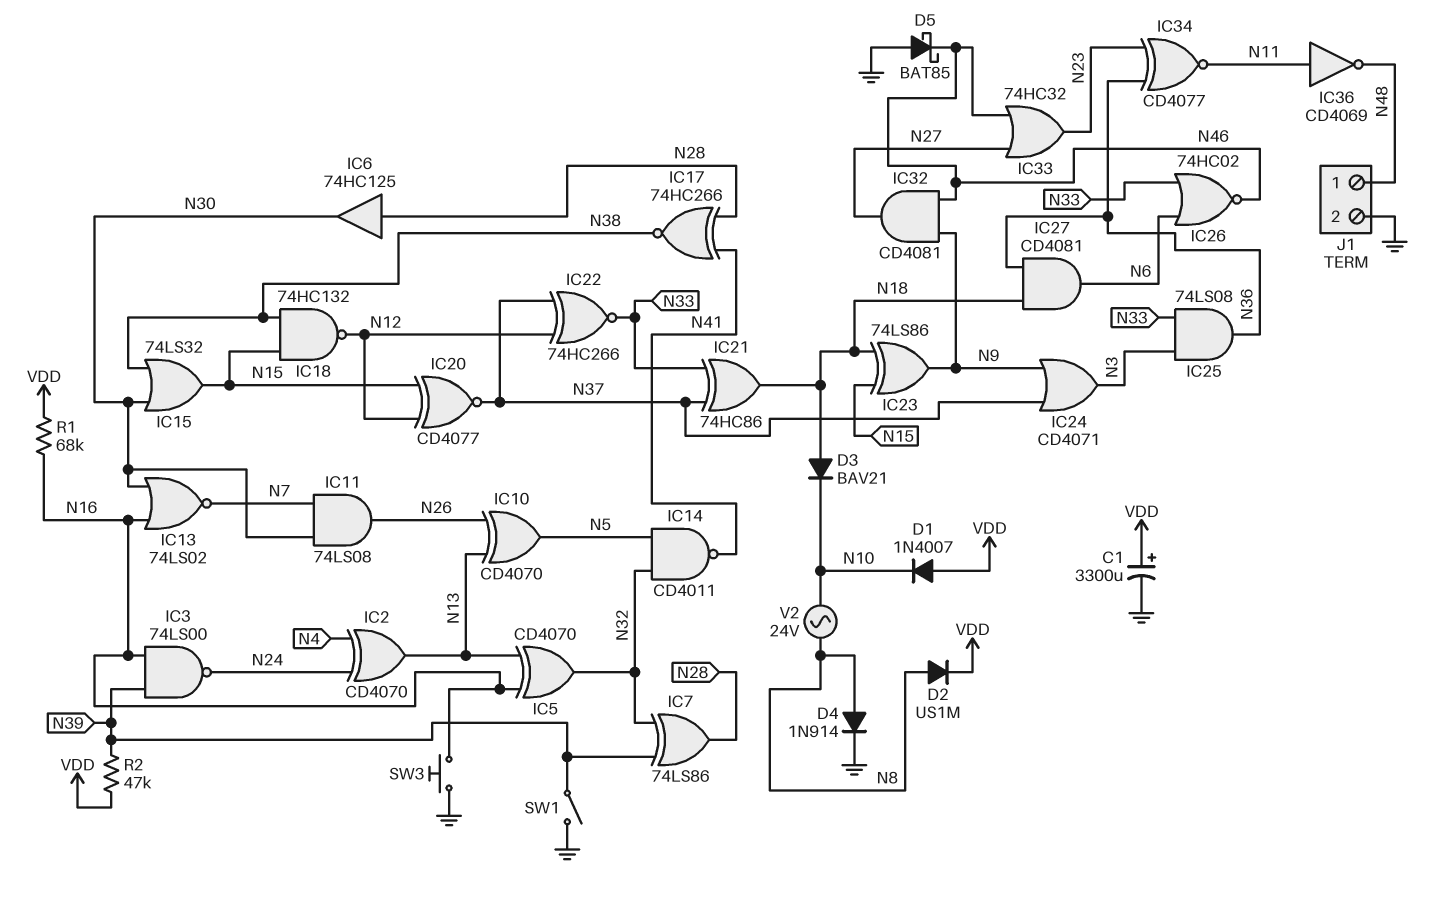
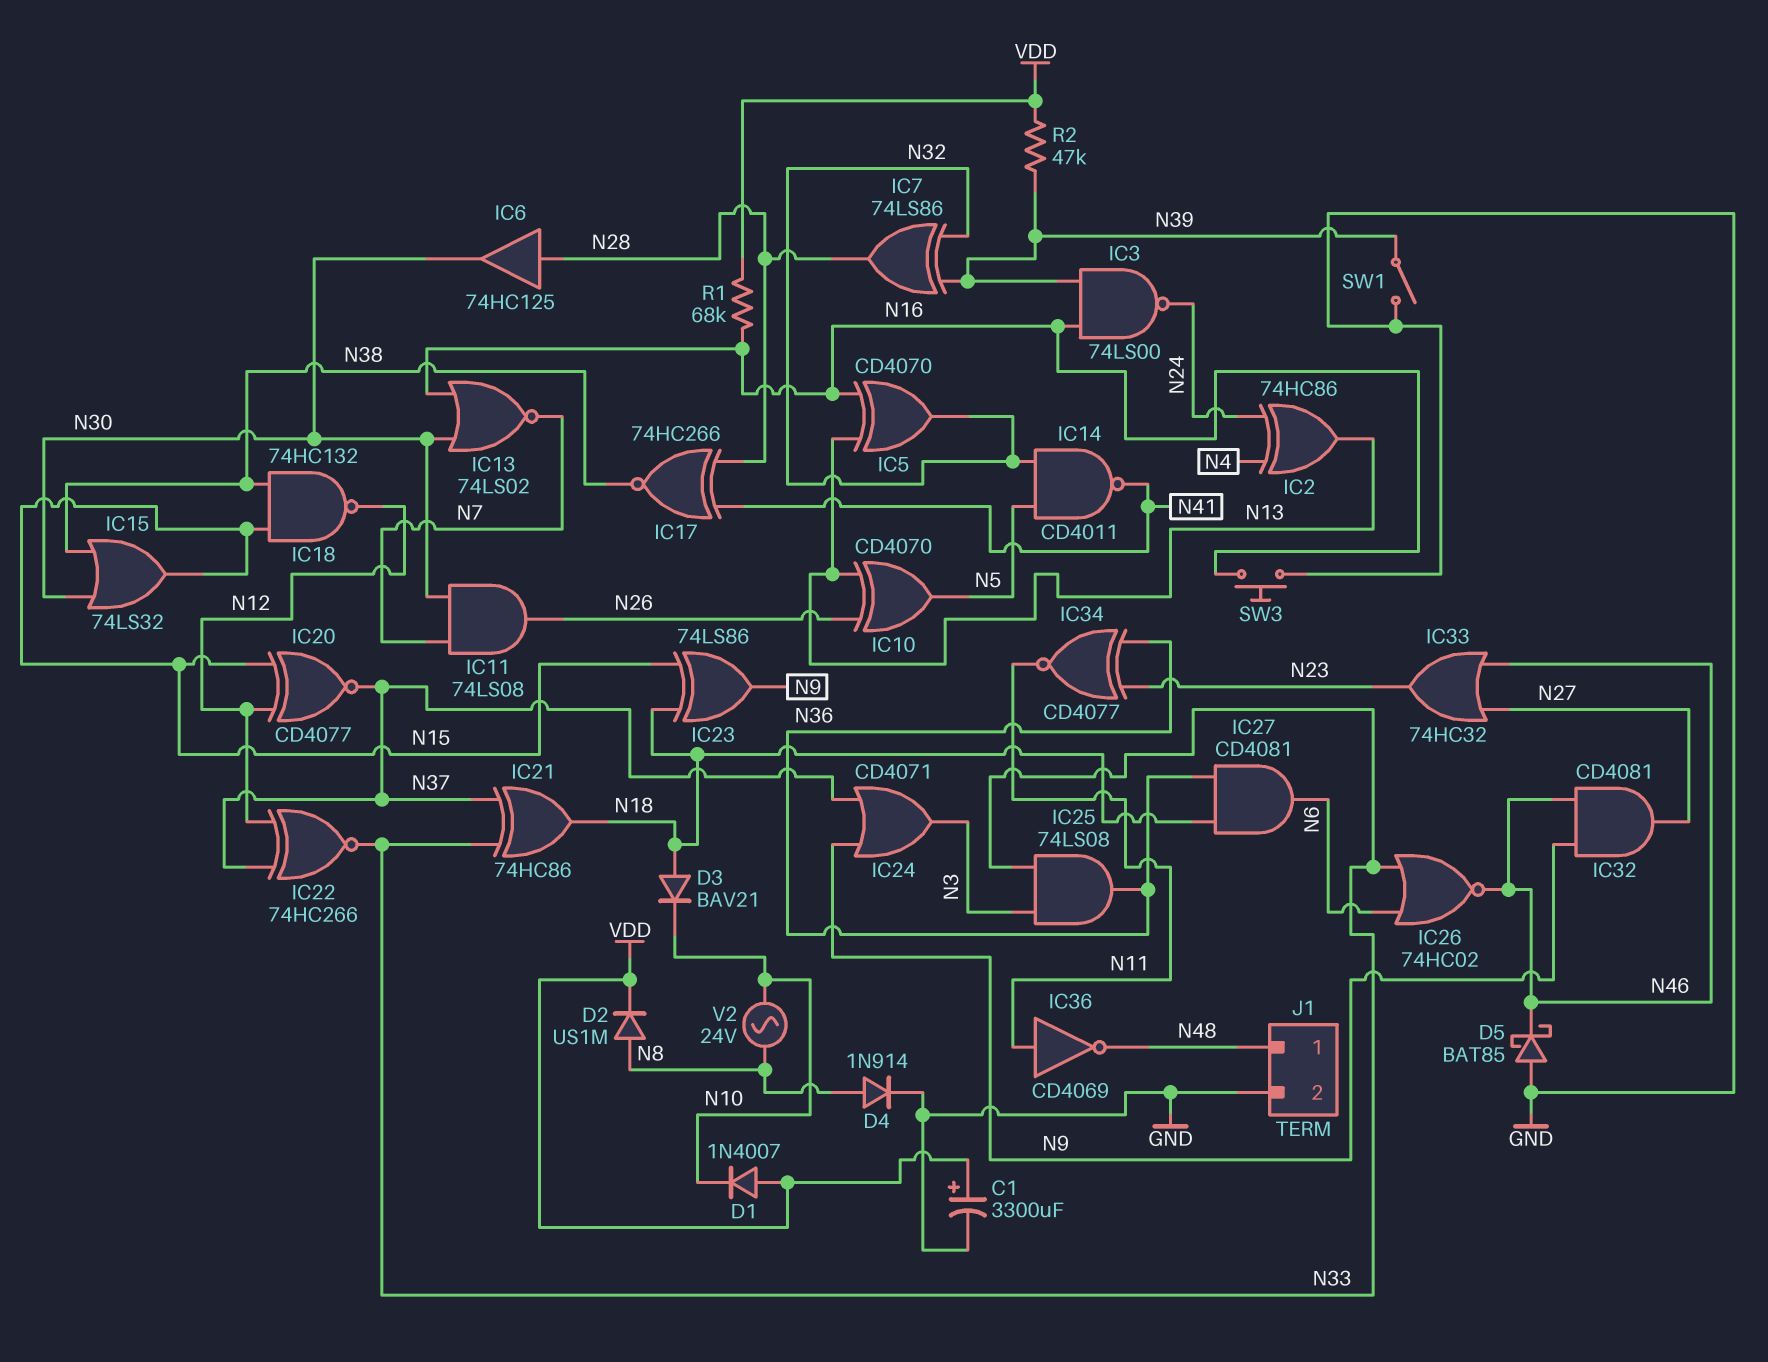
IC2: XOR CD4070 (in N4, in N24, out N13) -> XOR 74HC86 (in N4, in N24, out N13)

